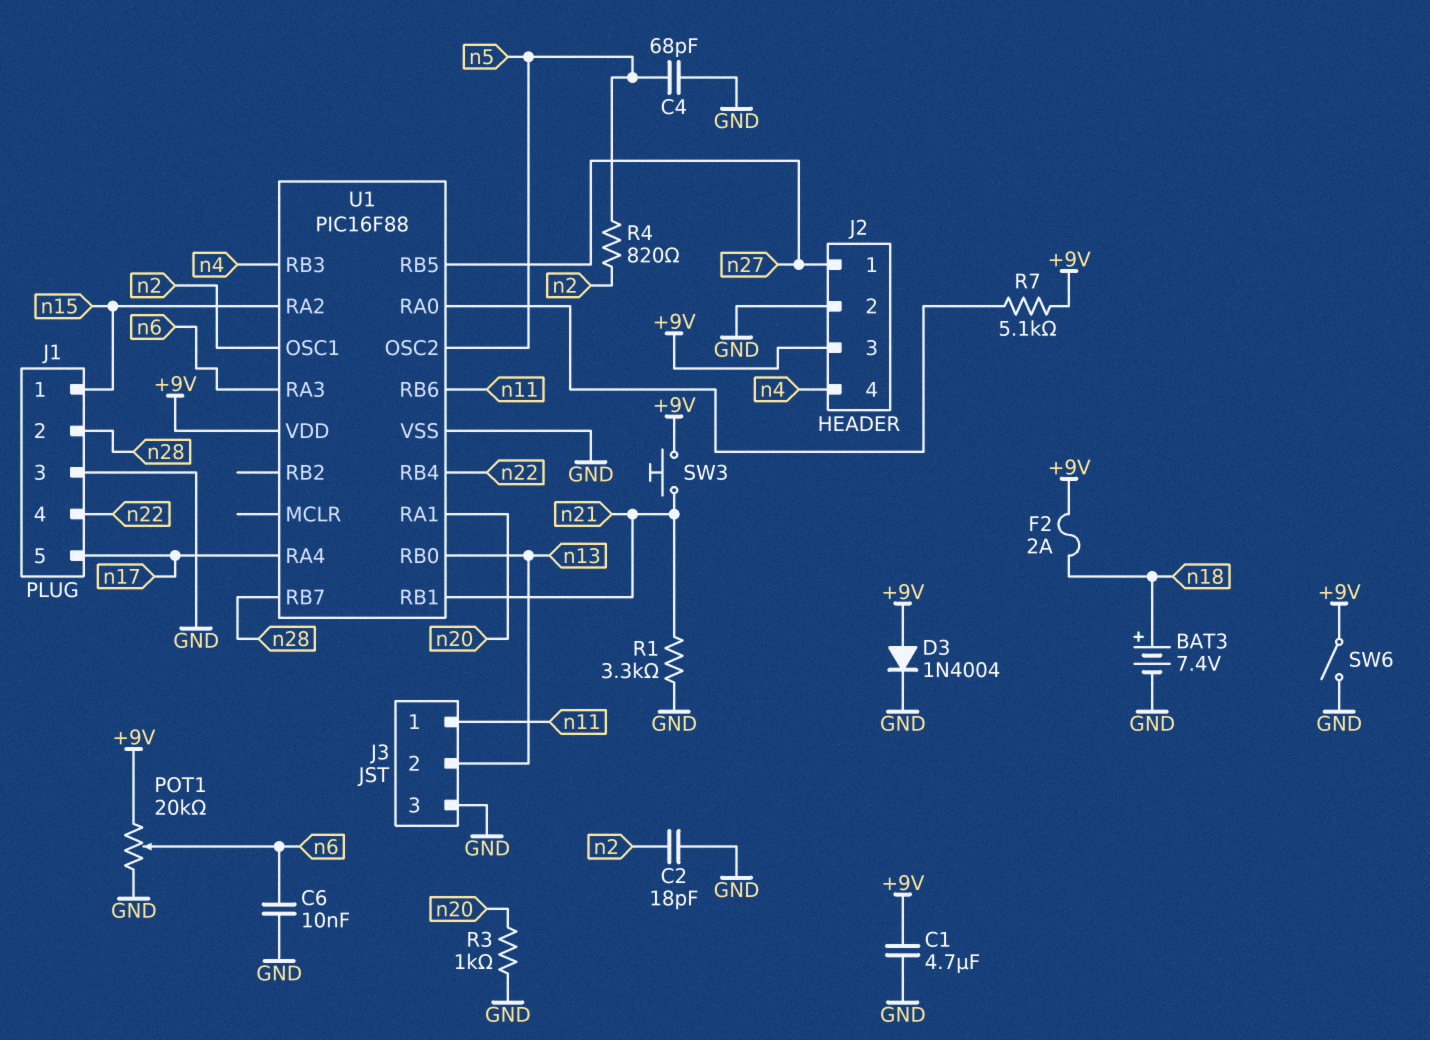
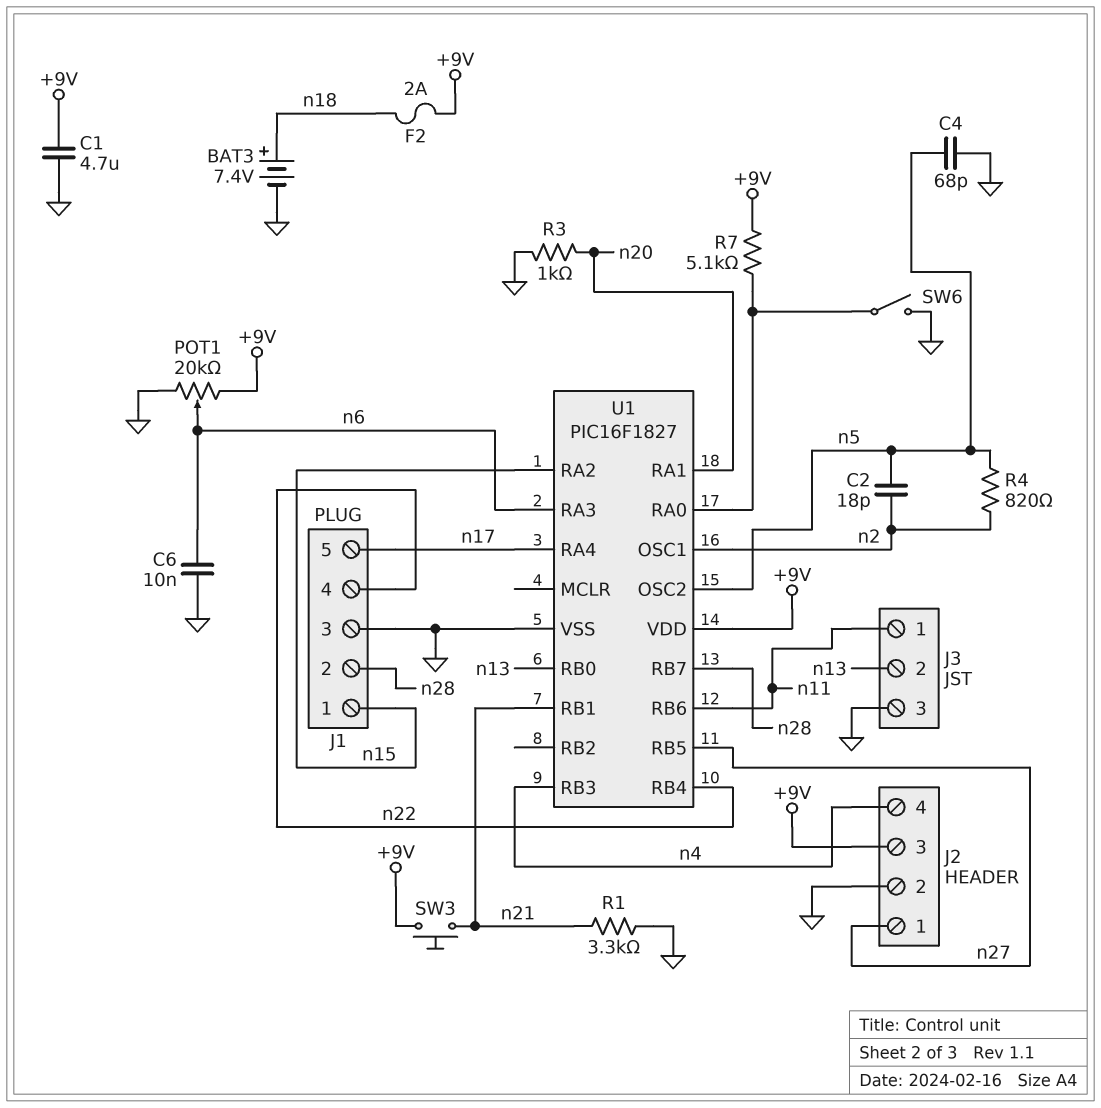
C2: 18pF (GND, n2) -> 18pF (n2, n5)
D3: diode 1N4004 (A +9V, K GND) -> none
SW6: switch (+9V, GND) -> switch (GND, U1/RA0)
U1: PIC16F88 -> PIC16F1827

